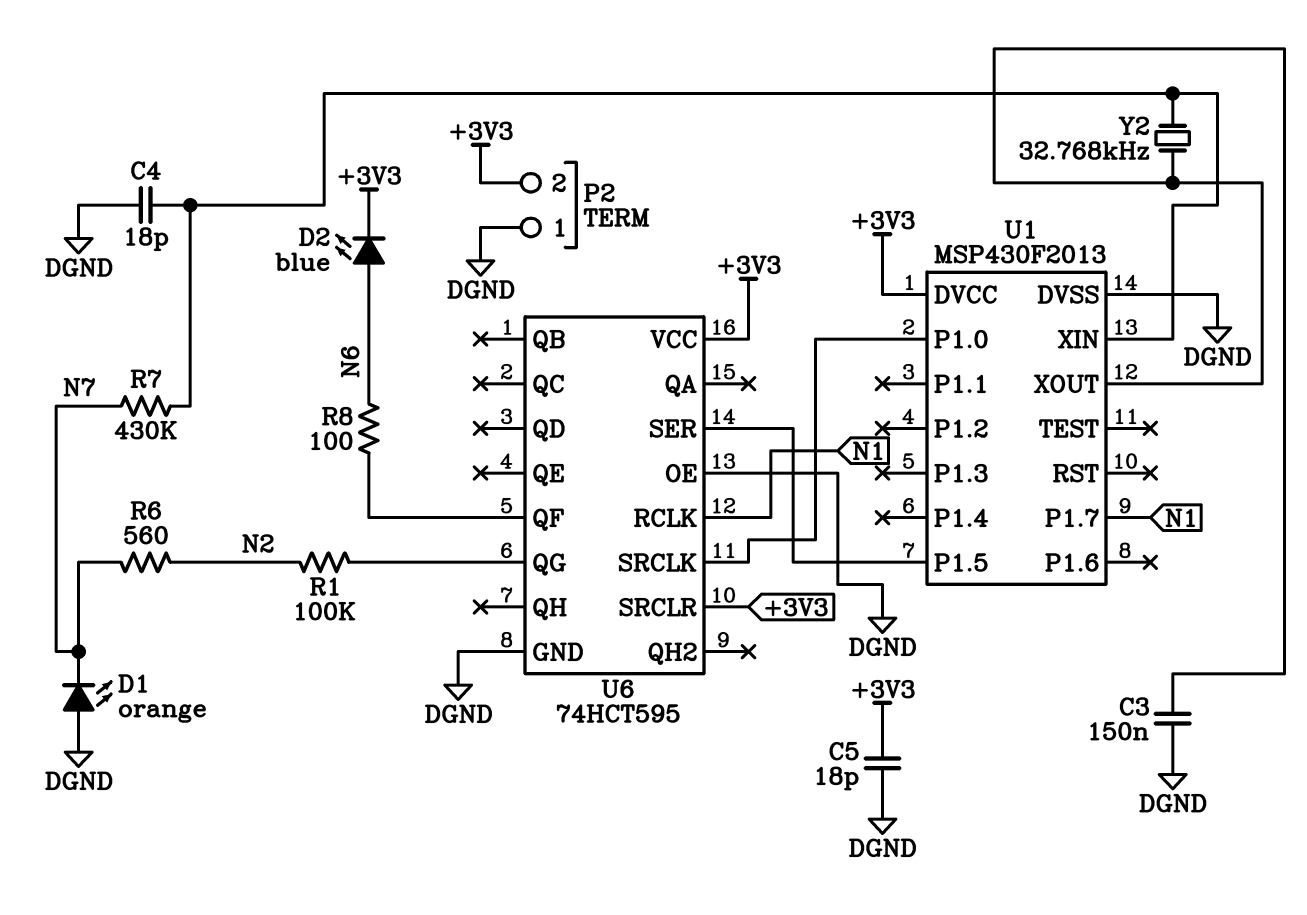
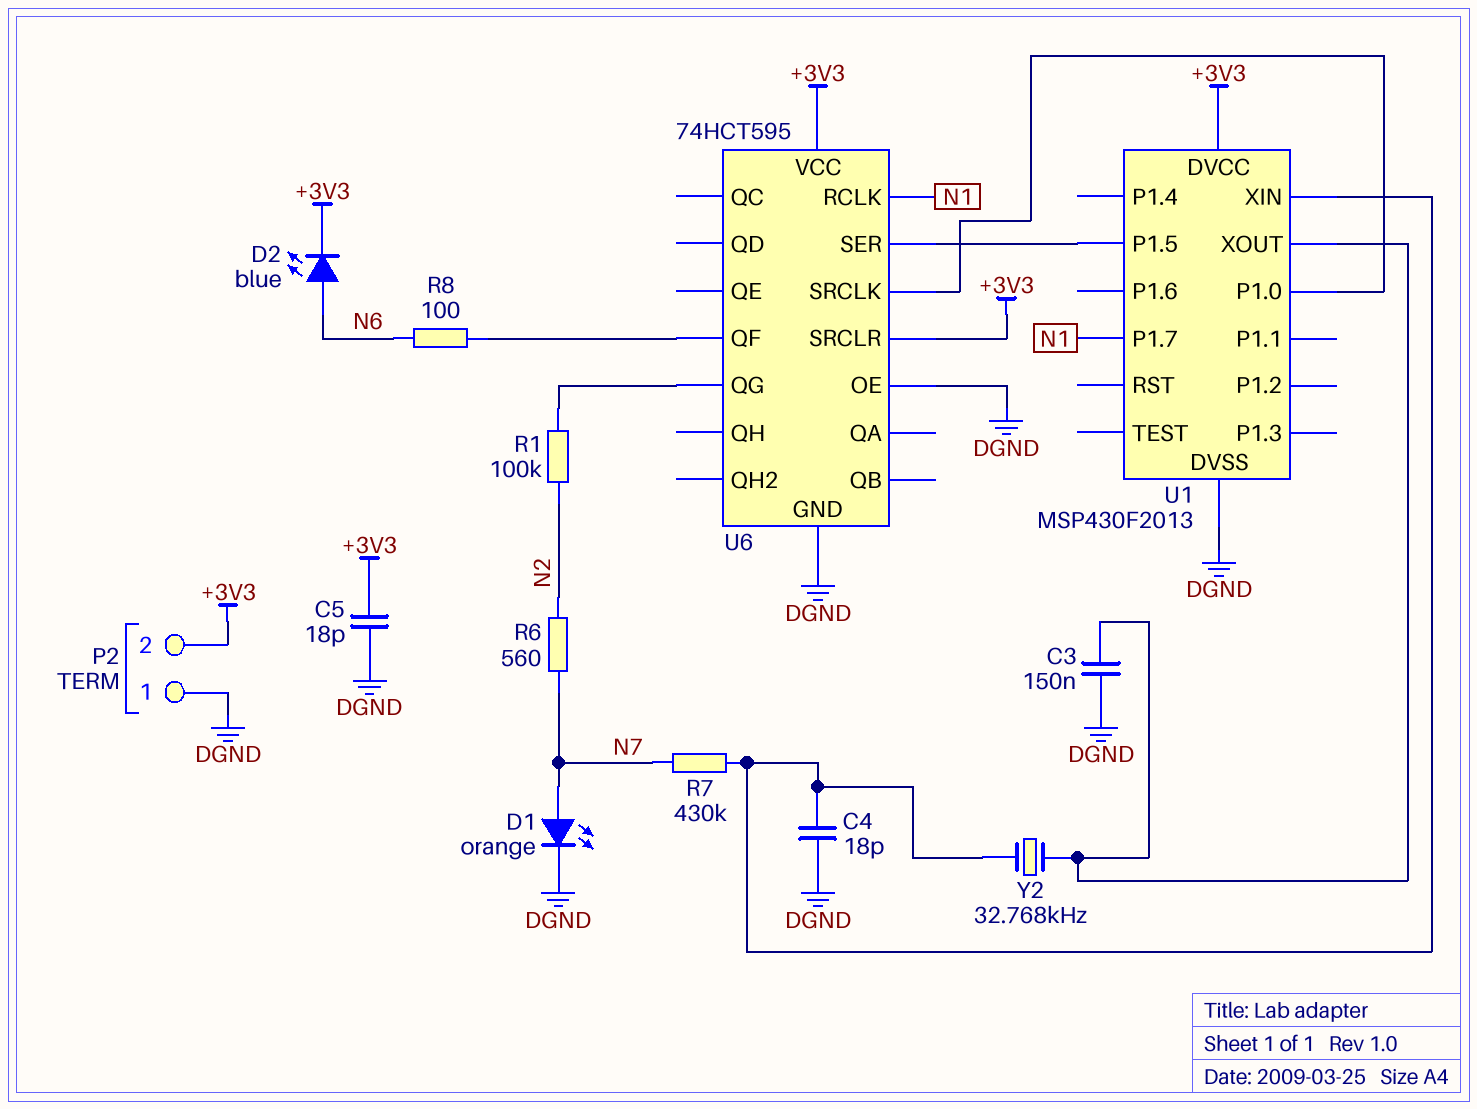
D1: LED orange (A DGND, K N7) -> LED orange (A N7, K DGND)

